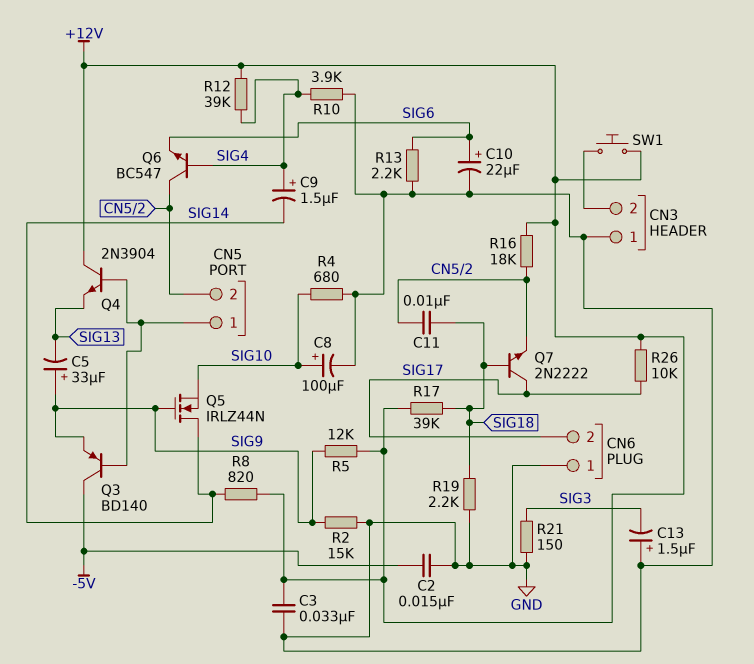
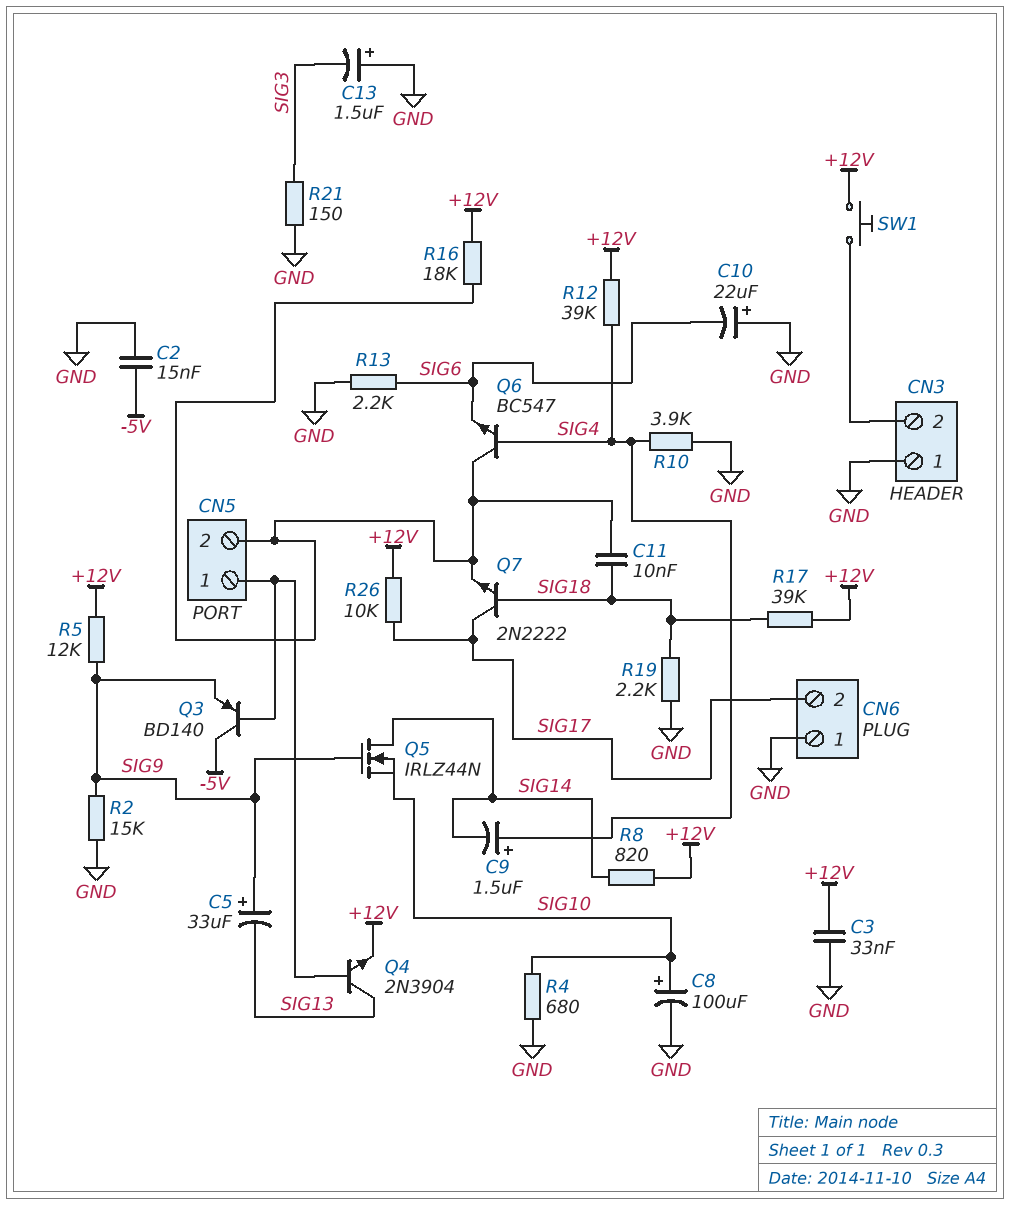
C10: 22uF (plus SIG6, minus GND) -> 22uF (plus GND, minus SIG6)
Q4: NPN 2N3904 (B CN5/1, C +12V, E SIG13) -> NPN 2N3904 (B CN5/1, C SIG13, E +12V)

